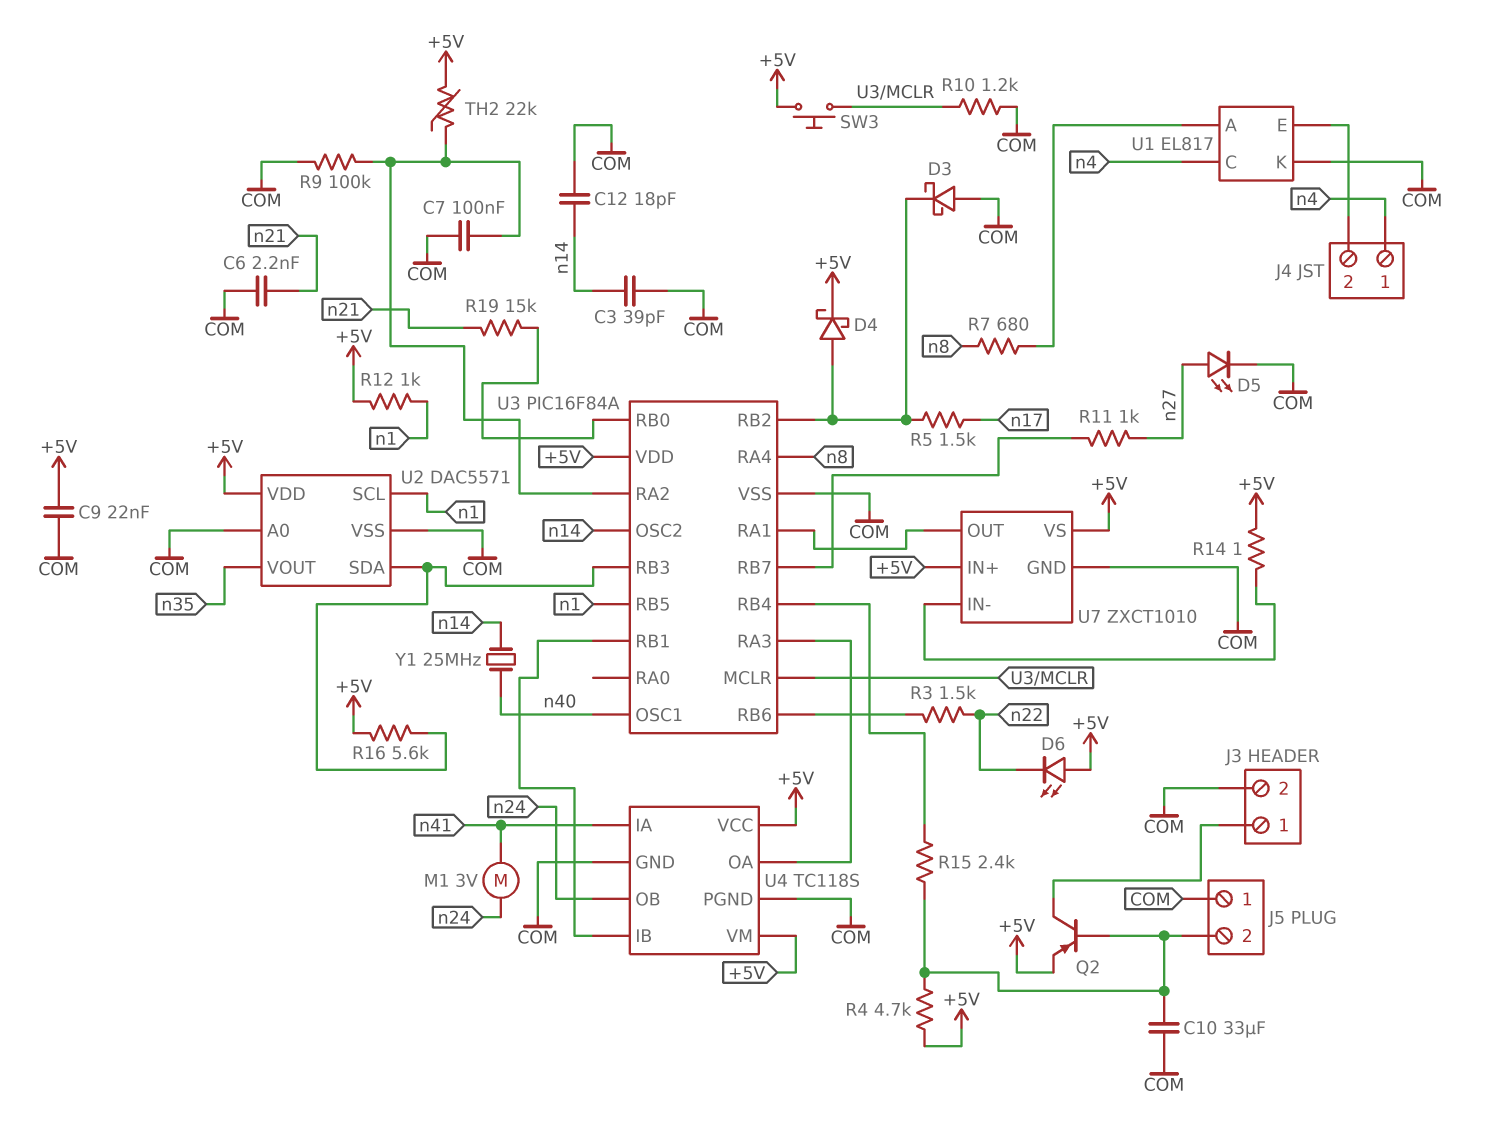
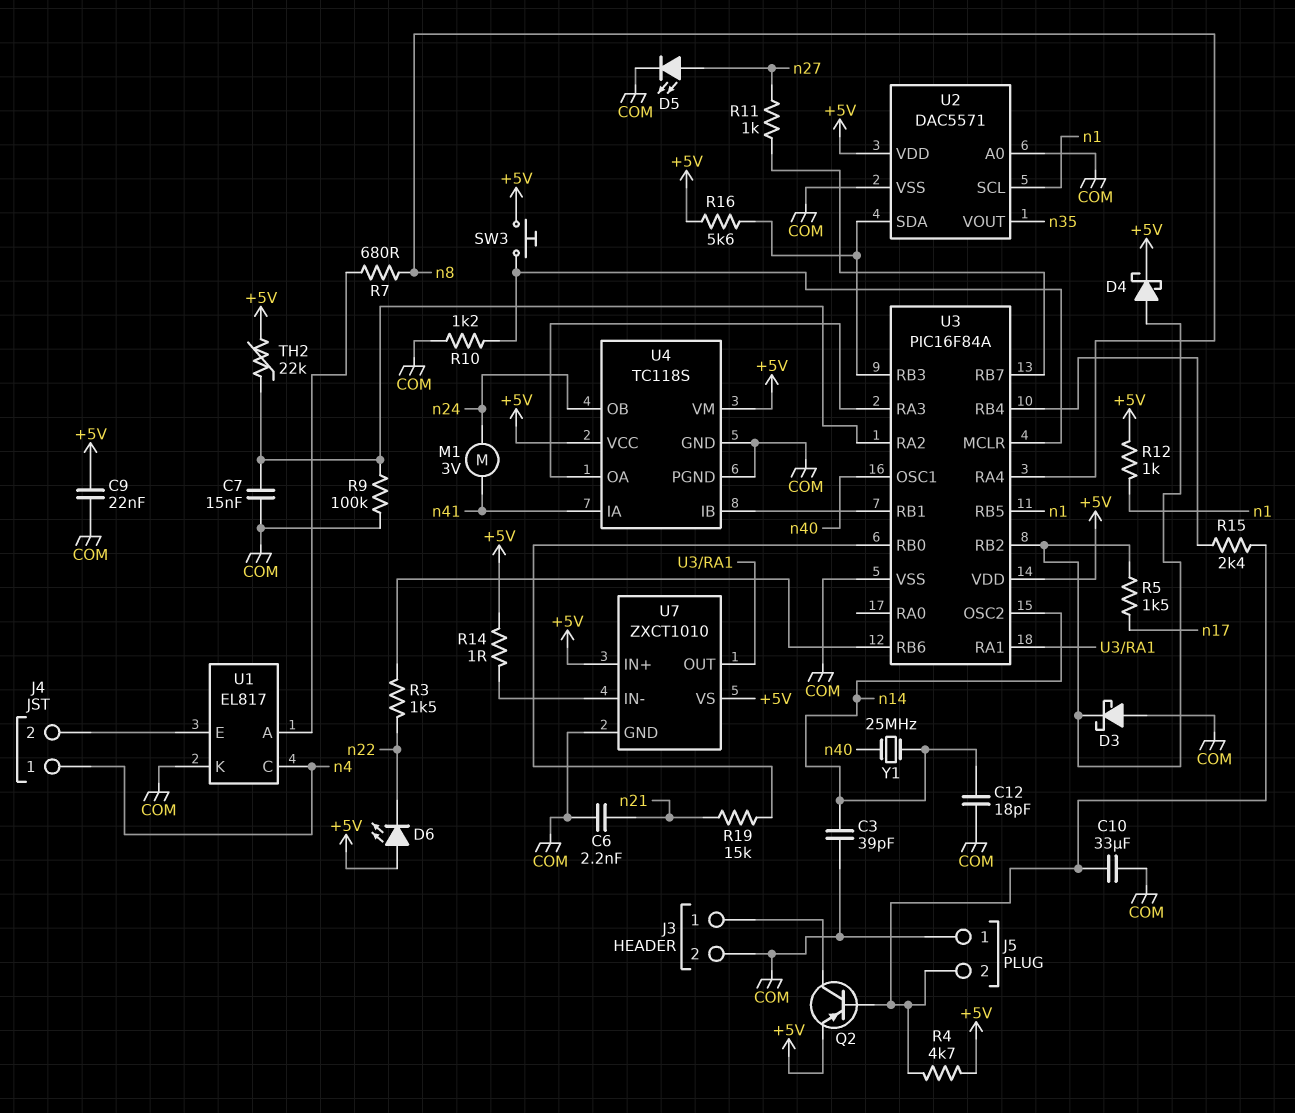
C7: 100nF (COM, U3/RA2) -> 15nF (COM, U3/RA2)

